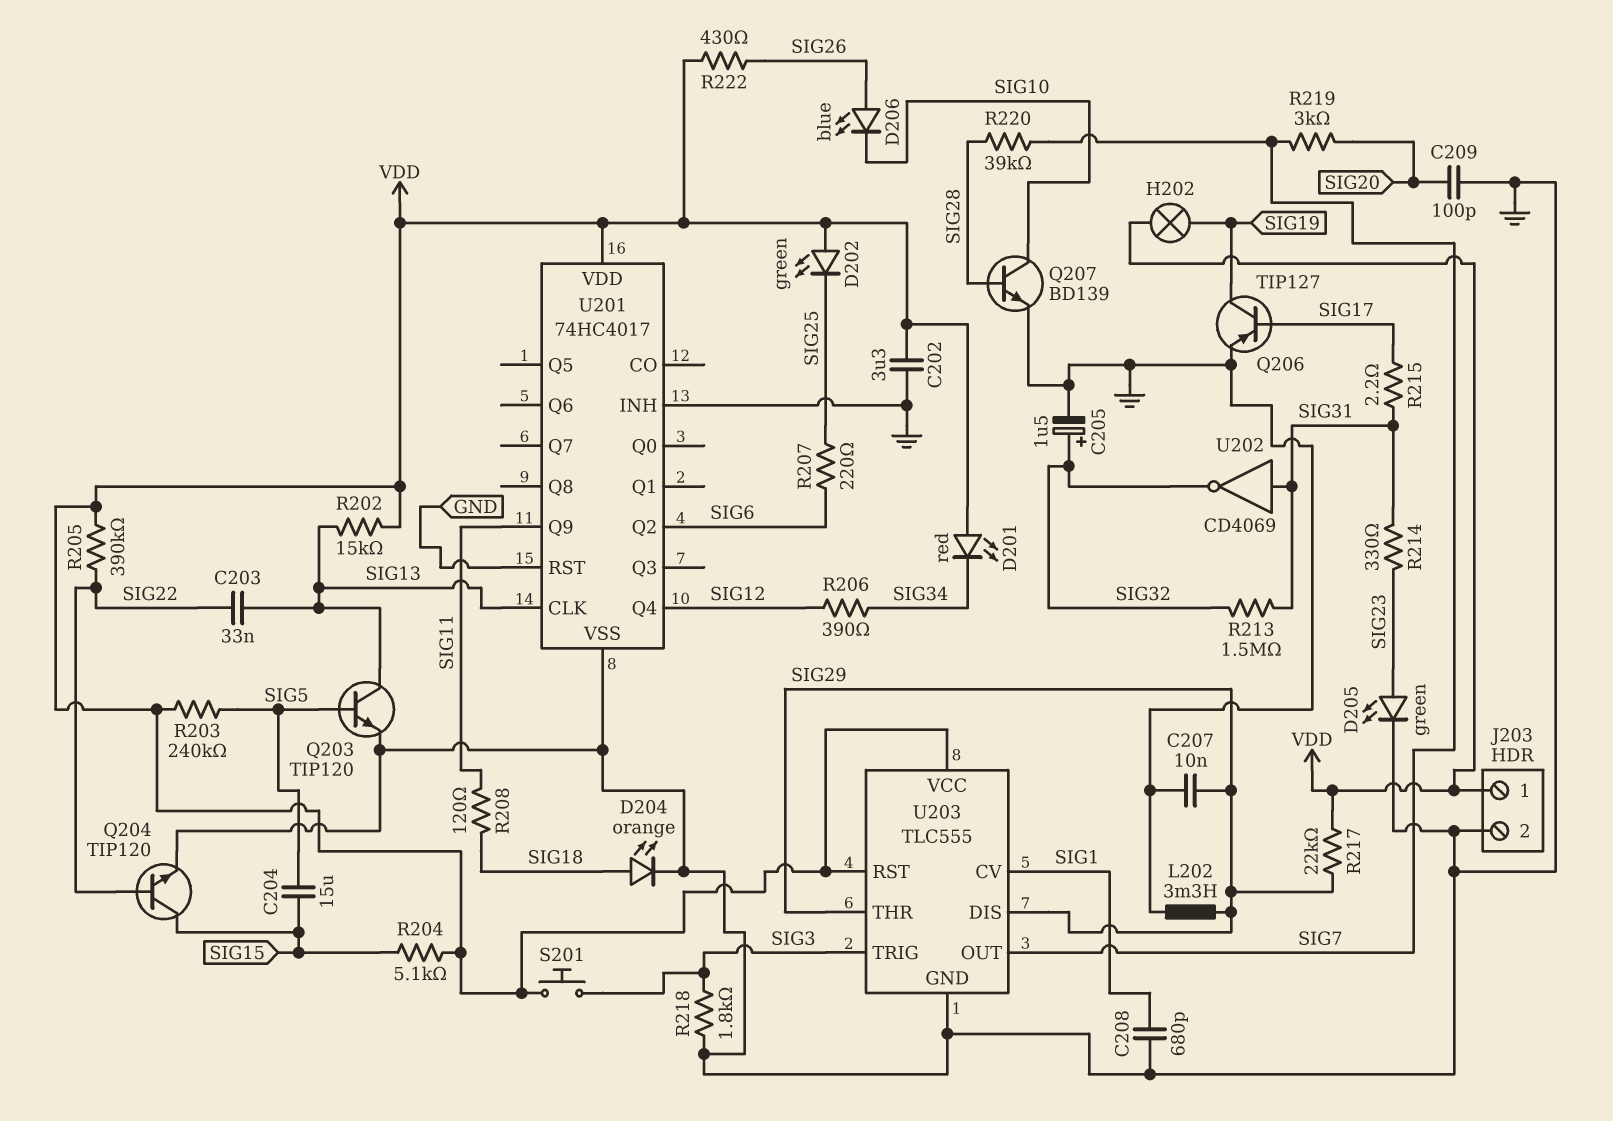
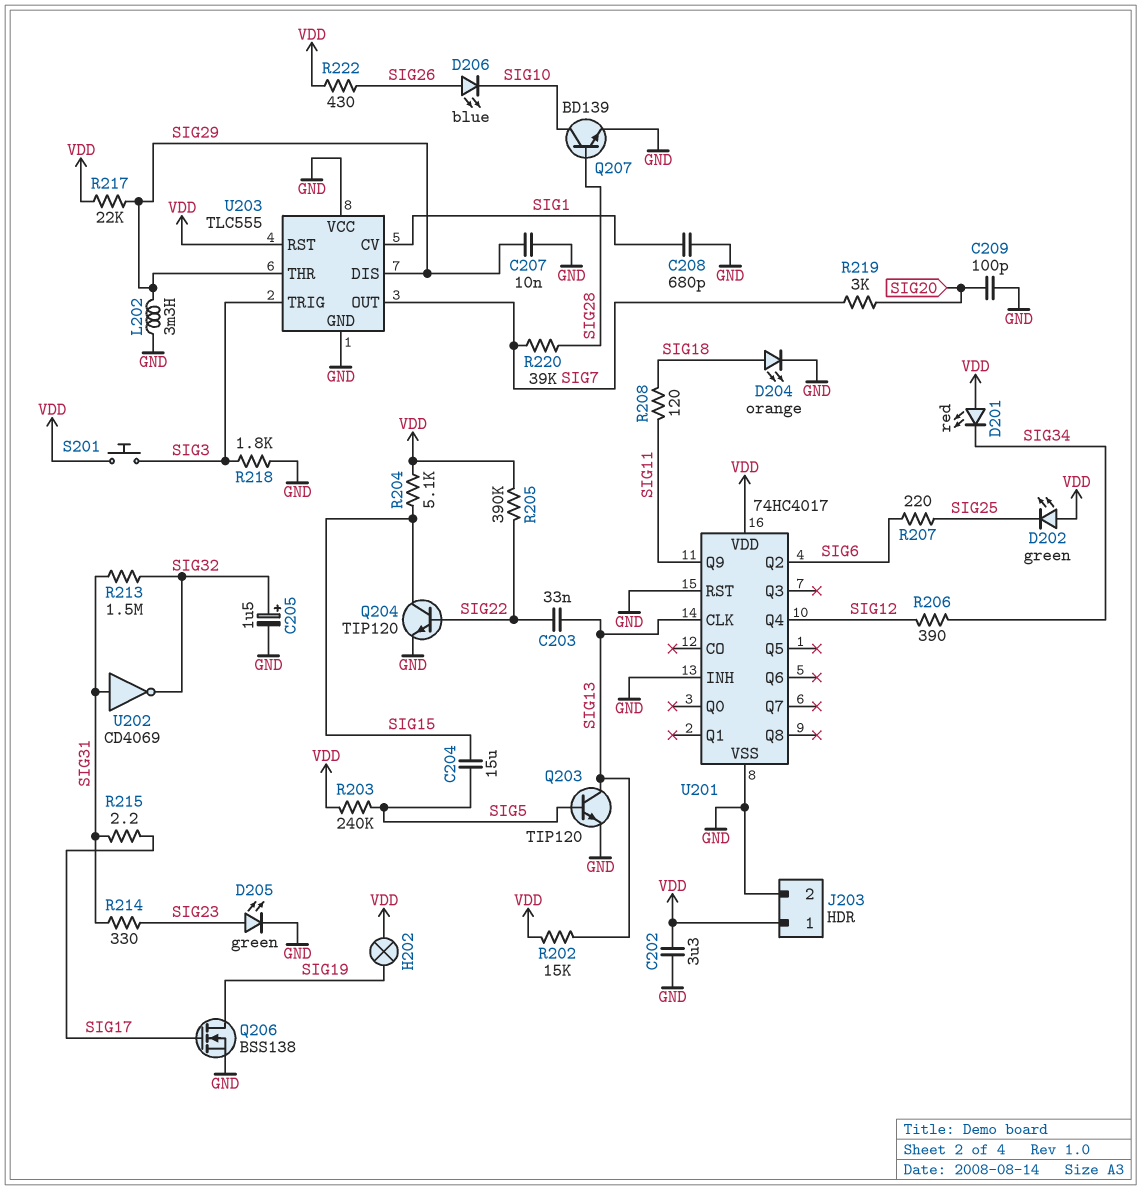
Q206: PNP TIP127 (B SIG17, C SIG19, E GND) -> NMOS BSS138 (G SIG17, D SIG19, S GND)
U203 pin VCC: VDD -> GND

